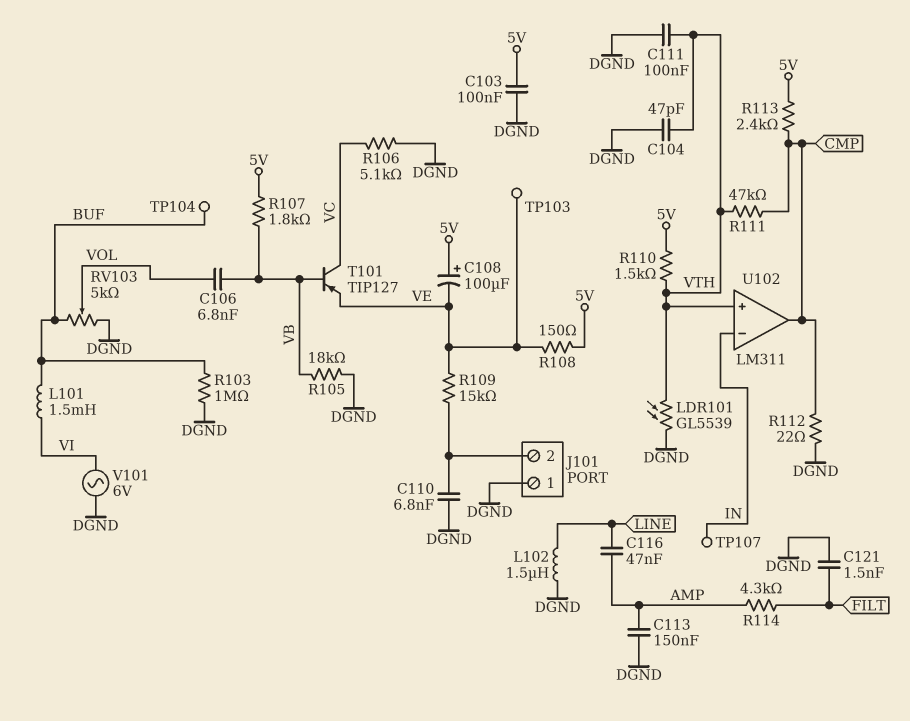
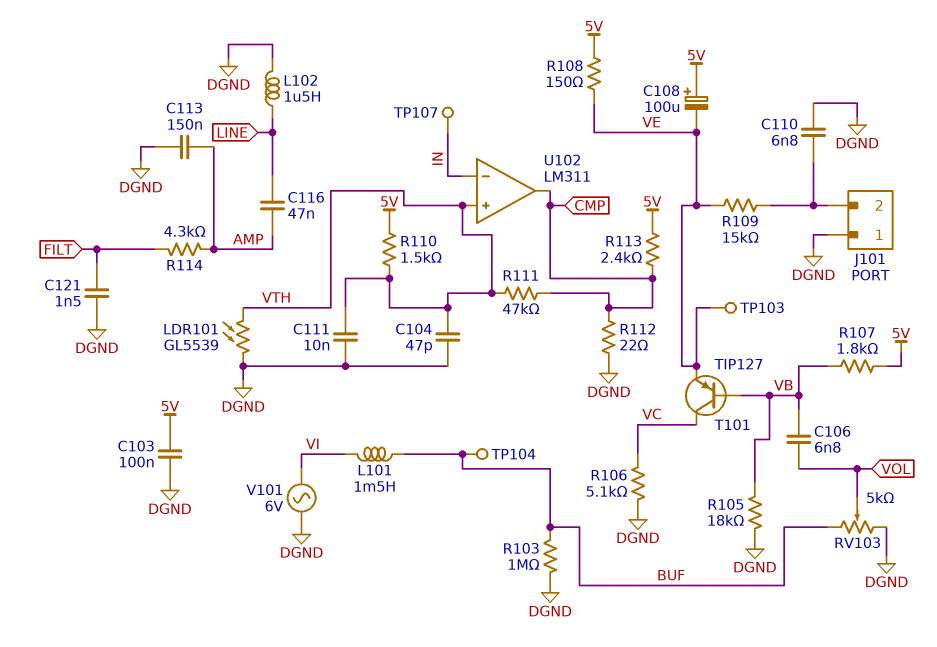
C111: 100nF (DGND, VTH) -> 10nF (DGND, VTH)

